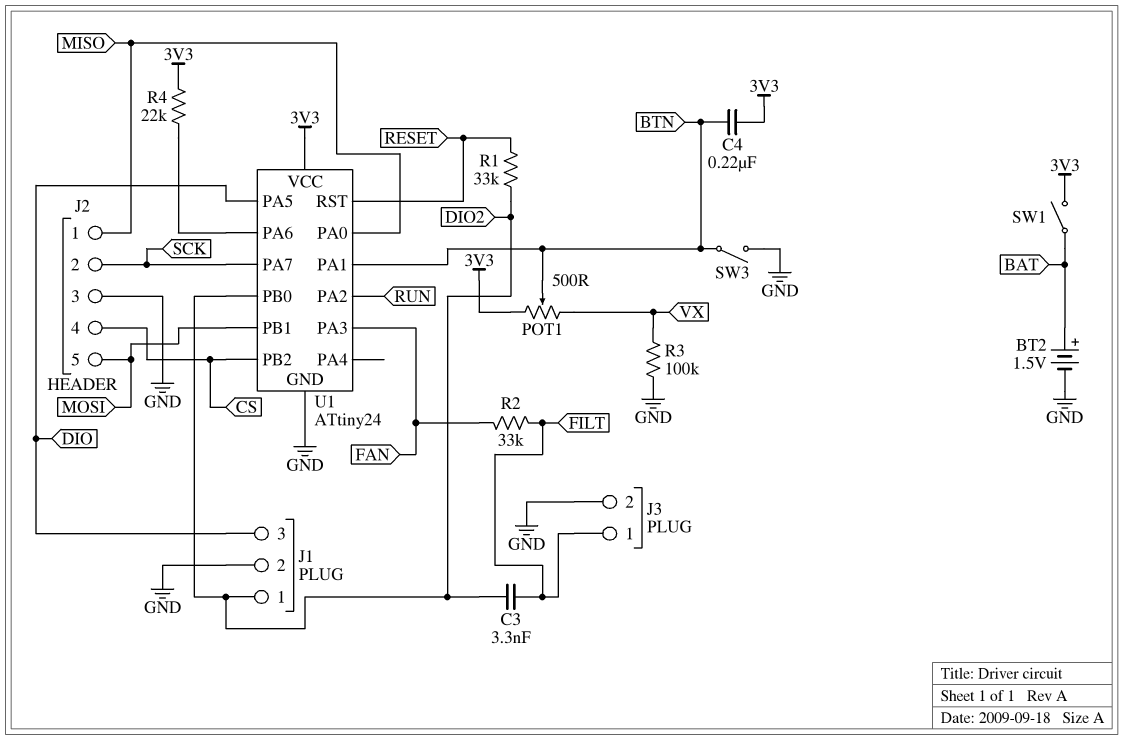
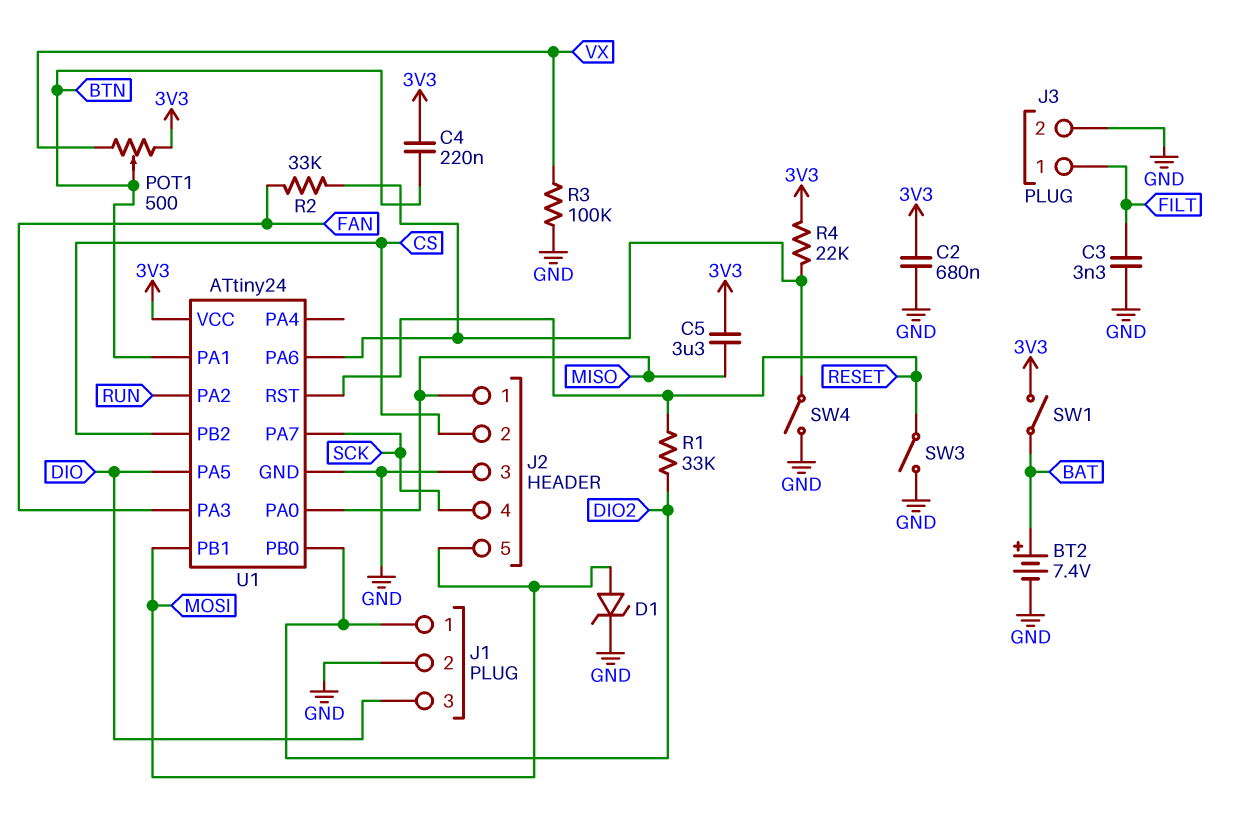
BT2: 1.5V (plus BAT, minus GND) -> 7.4V (plus BAT, minus GND)
C2: none -> 680nF (3V3, GND)
C3: 3.3nF (DIO2, FILT) -> 3.3nF (FILT, GND)
C5: none -> 3.3uF (3V3, MISO)
D1: none -> zener (A MOSI, K GND)
J2 pin 2: SCK -> CS
J2 pin 4: CS -> SCK
R2: 33k (FAN, FILT) -> 33k (FAN, U1/PA6)
SW3: switch (BTN, GND) -> switch (GND, RESET)
SW4: none -> switch (GND, U1/PA6)

